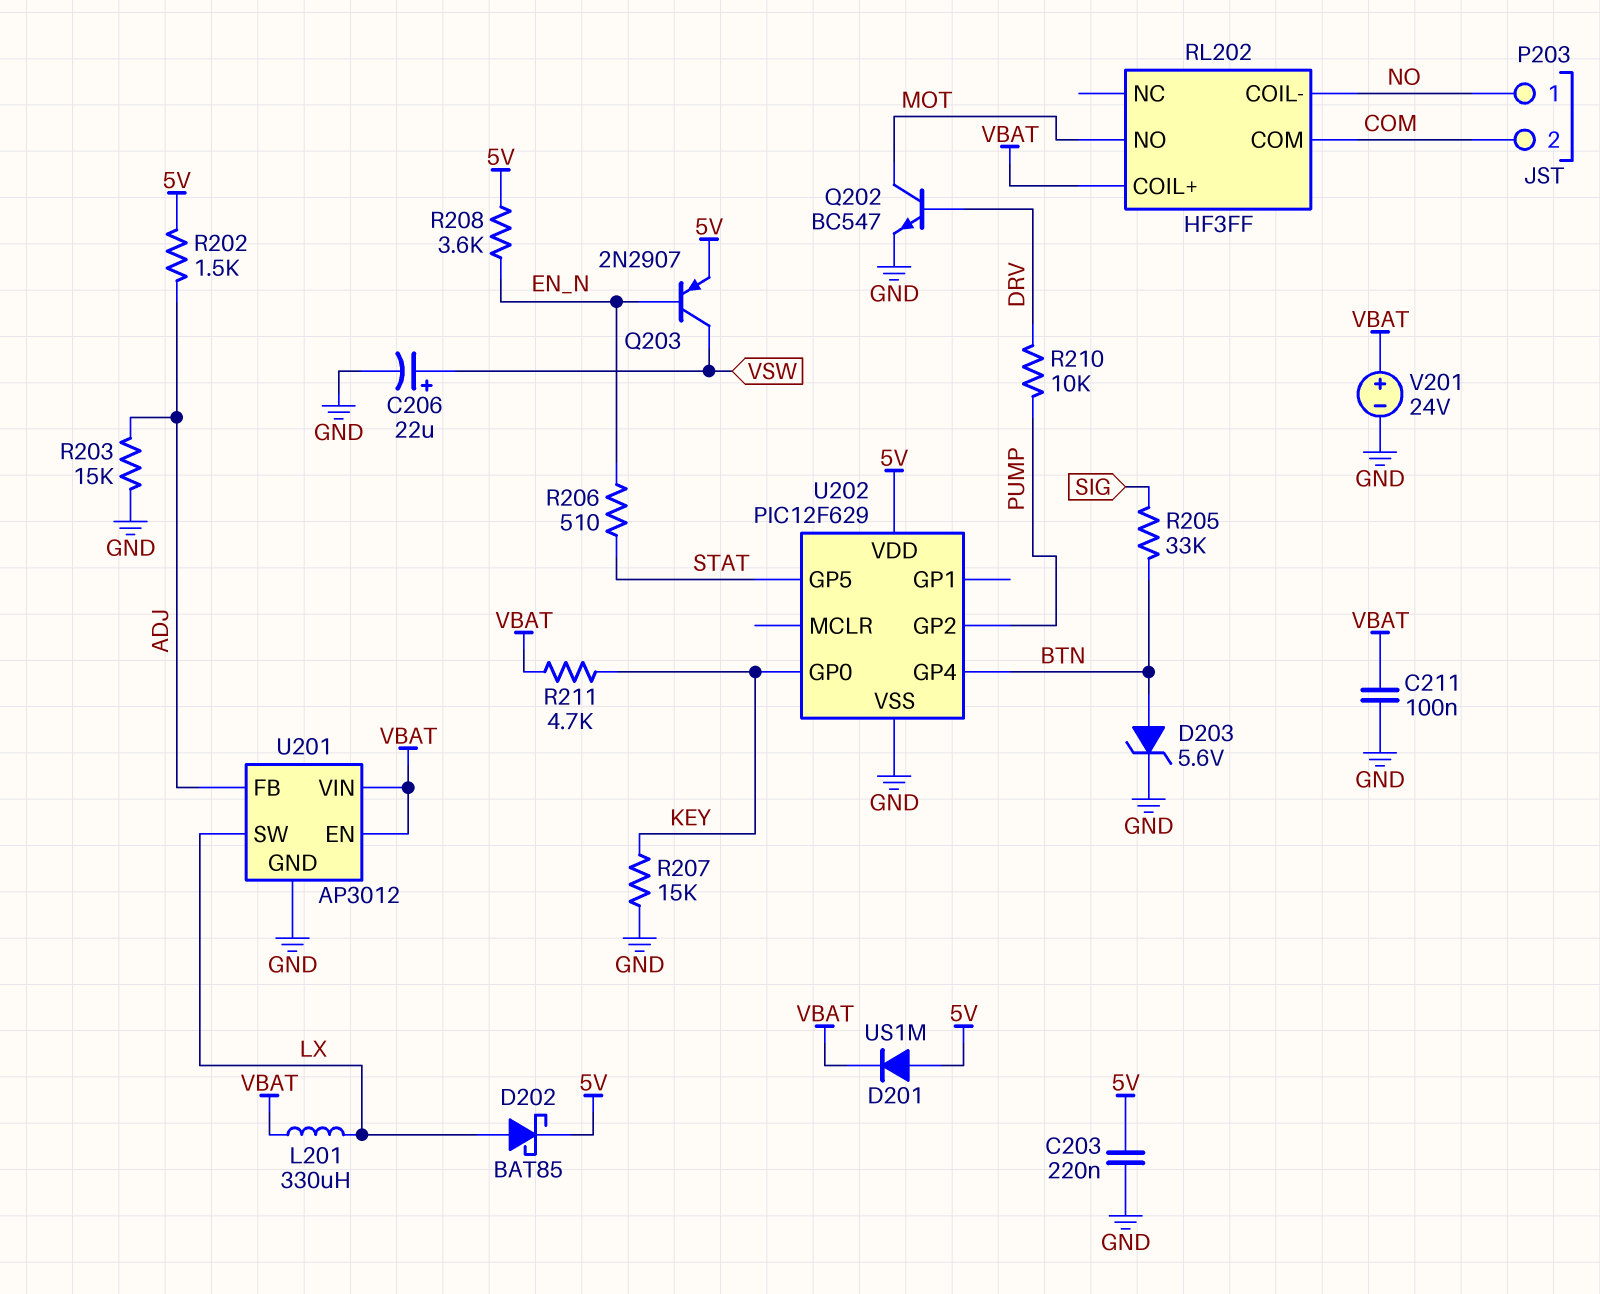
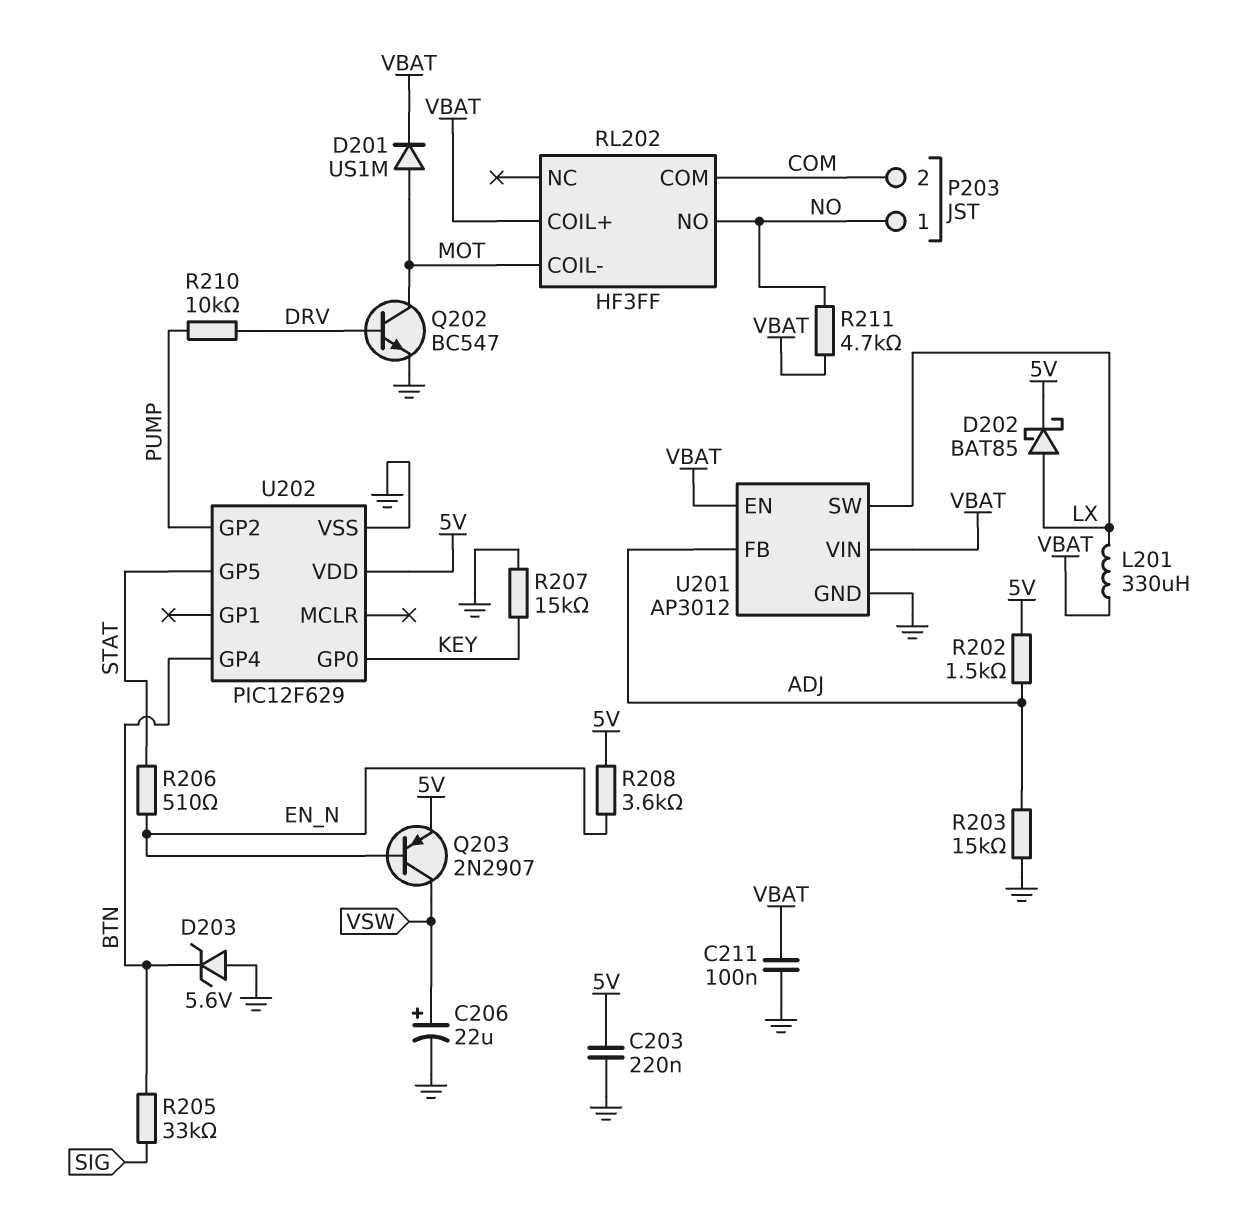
D201: diode US1M (A 5V, K VBAT) -> diode US1M (A MOT, K VBAT)
D203: zener 5.6V (A BTN, K GND) -> zener 5.6V (A GND, K BTN)
R211: 4.7k (KEY, VBAT) -> 4.7k (NO, VBAT)
RL202 pin COIL-: NO -> MOT
RL202 pin NO: MOT -> NO
V201: 24V (plus VBAT, minus GND) -> none

